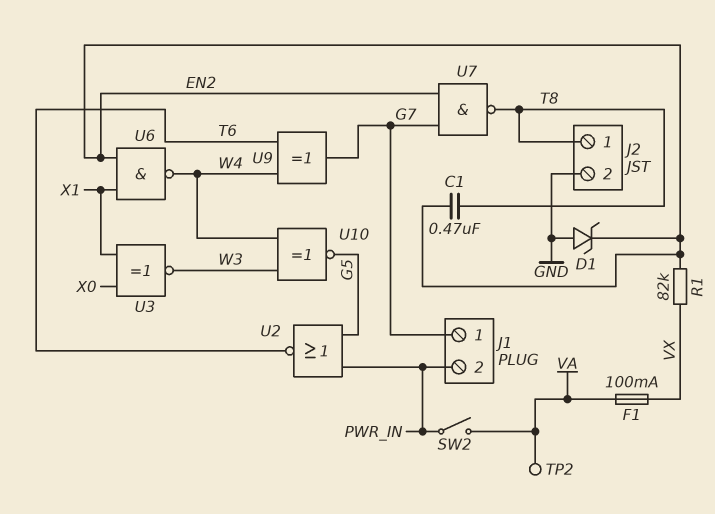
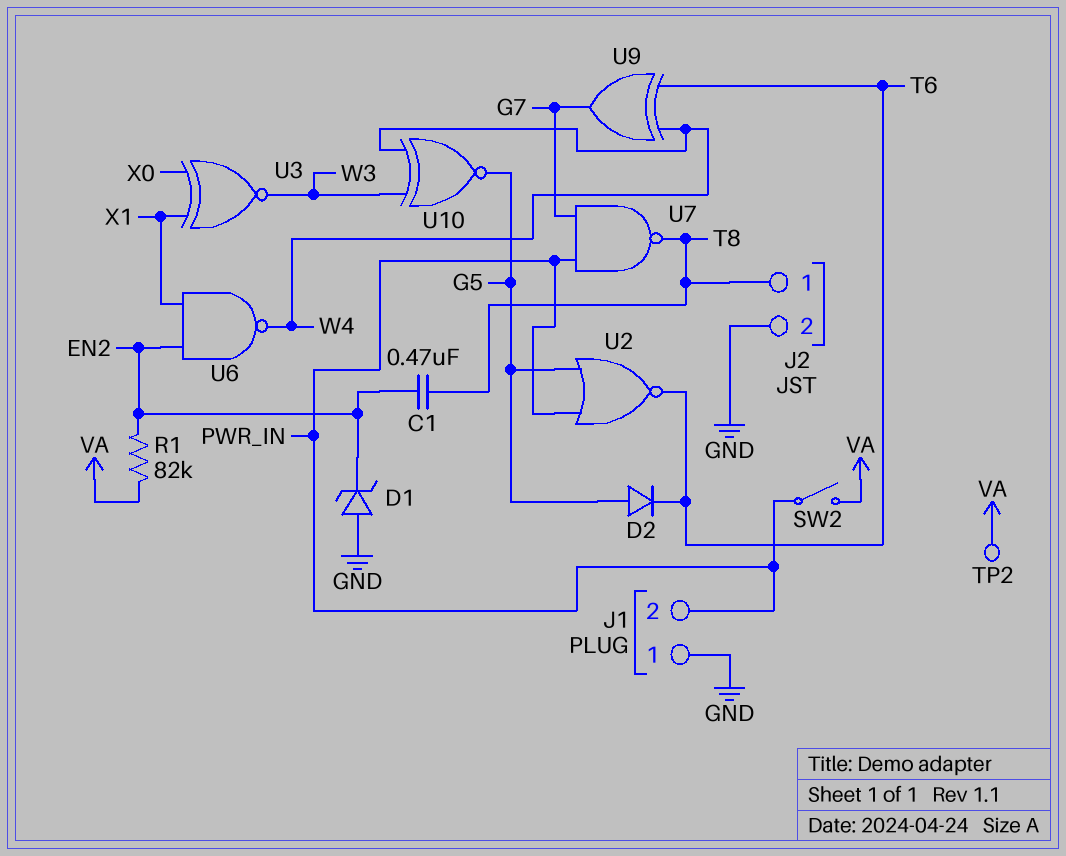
D2: none -> diode (A G5, K T6)
F1: 100mA (VA, VX) -> none
J1 pin 1: G7 -> GND
R1: 82k (EN2, VX) -> 82k (EN2, VA)
U7: NAND (in EN2, in G7, out T8) -> NAND (in G7, in PWR_IN, out T8)

